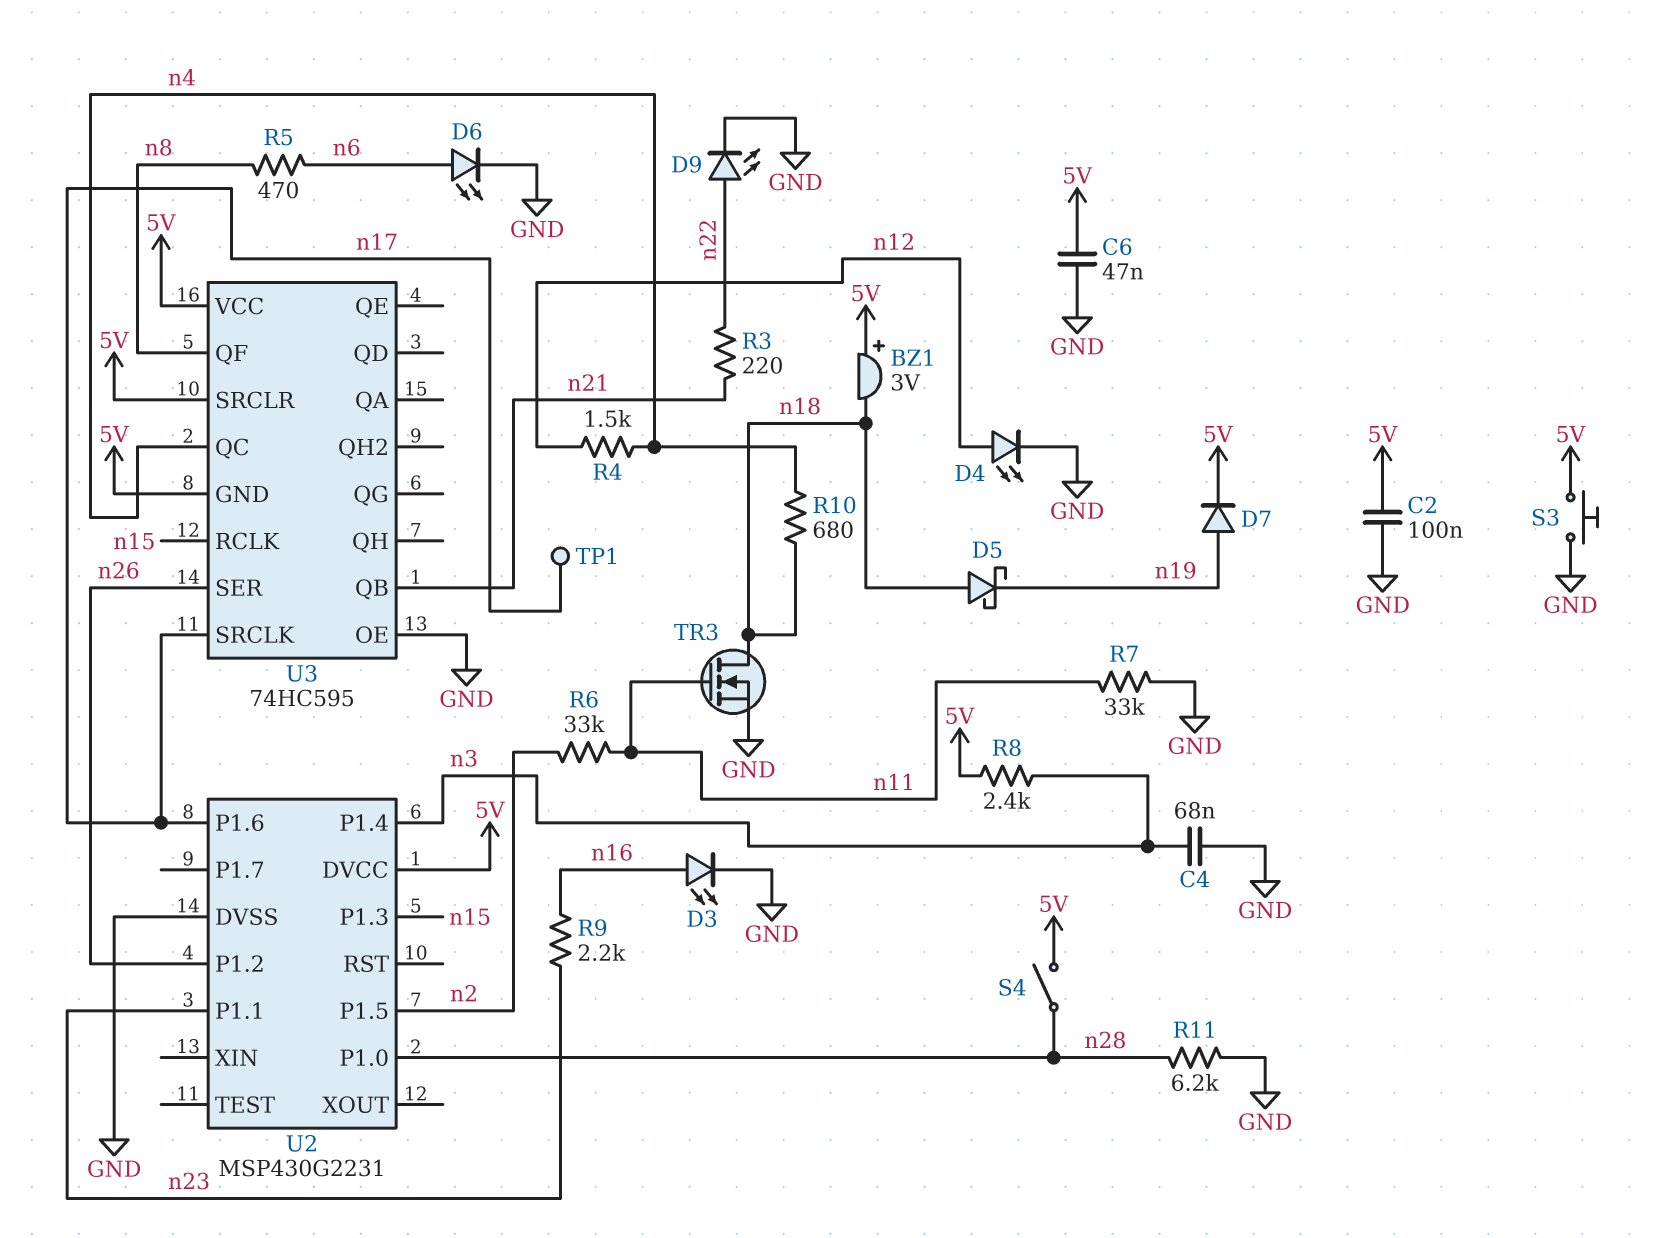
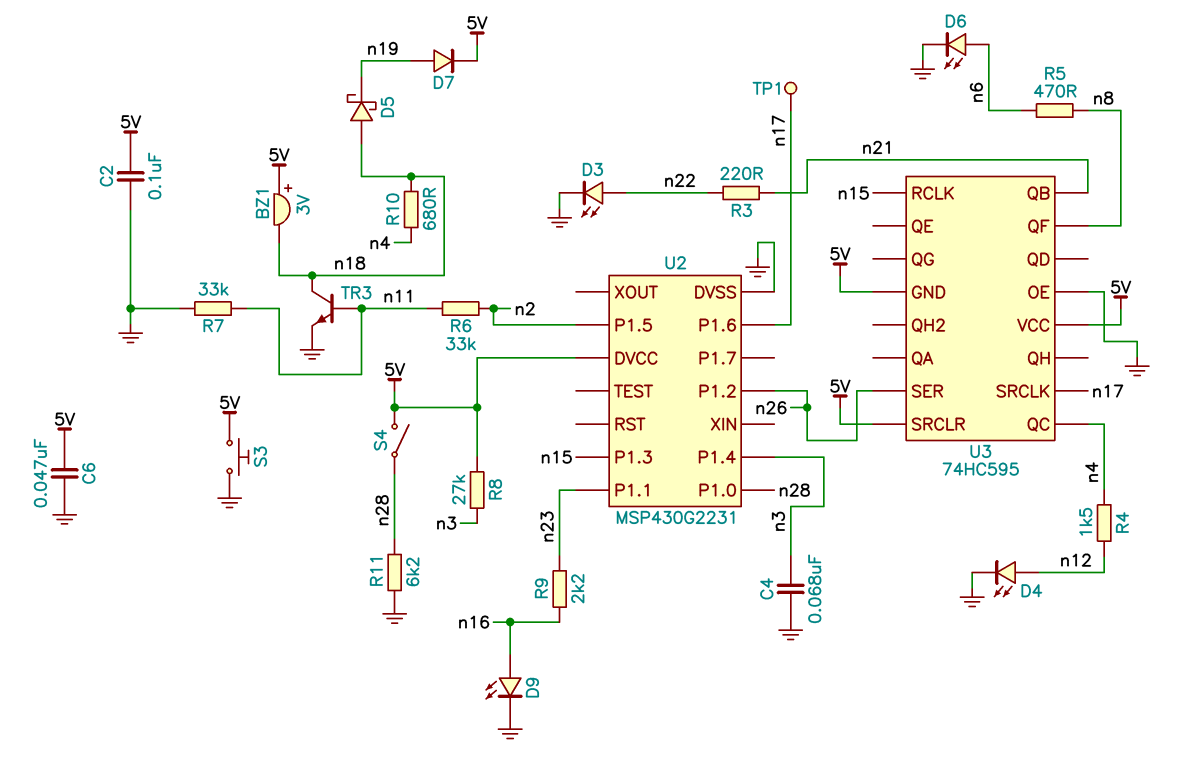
D3: LED (A n16, K GND) -> LED (A n22, K GND)
D9: LED (A n22, K GND) -> LED (A n16, K GND)
R8: 2.4k (5V, n3) -> 27k (5V, n3)
TR3: NMOS (G n11, D n18, S GND) -> NPN (B n11, C n18, E GND)

